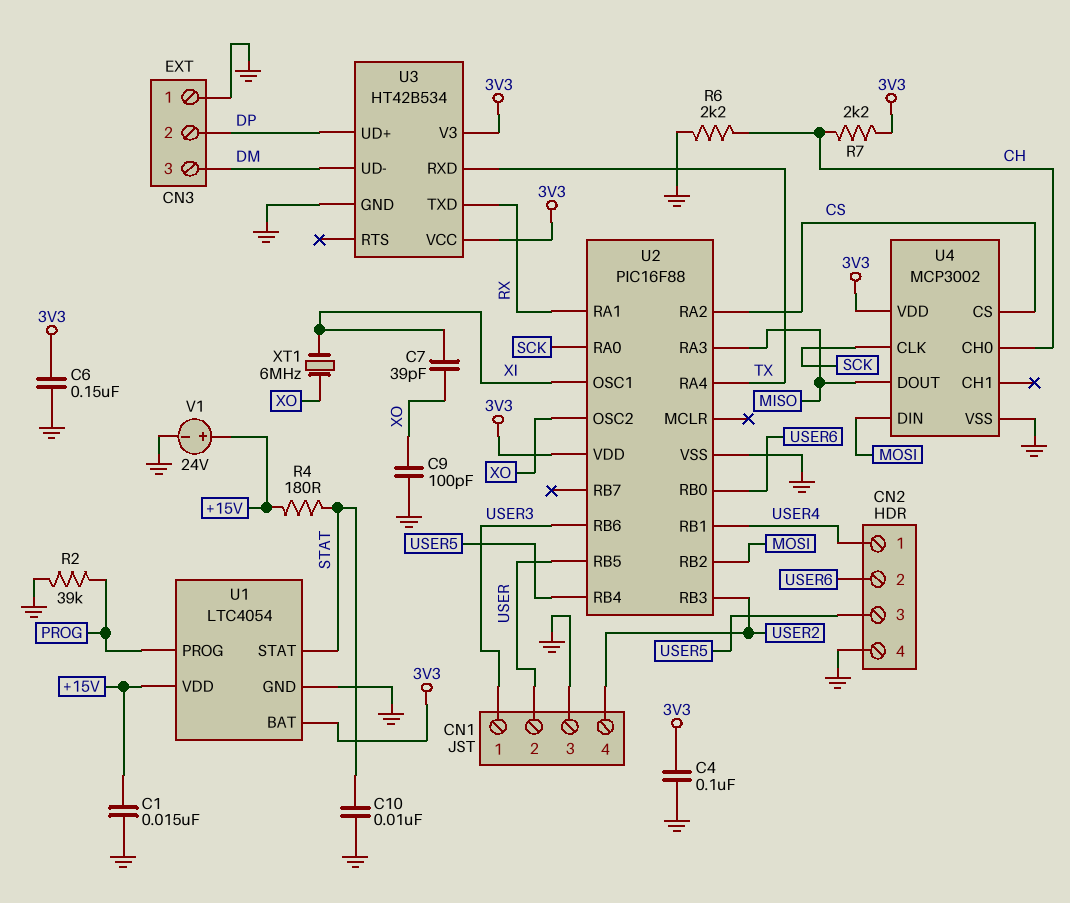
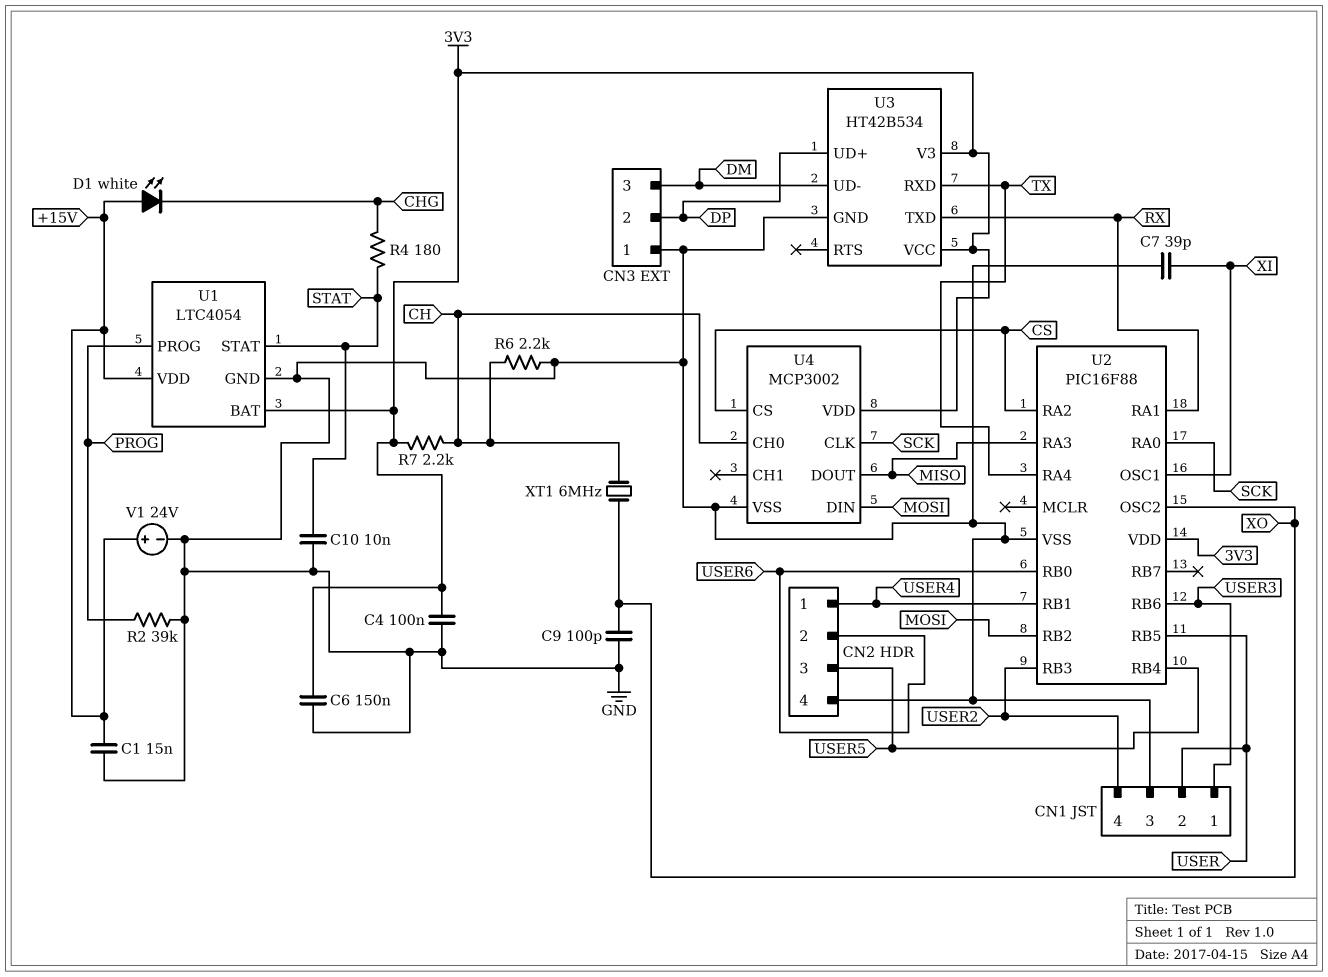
C7: 39pF (XI, XO) -> 39pF (GND, XI)
D1: none -> LED white (A +15V, K CHG)
R4: 180 (+15V, STAT) -> 180 (CHG, STAT)
XT1: 6MHz (XI, XO) -> 6MHz (CH, XO)

